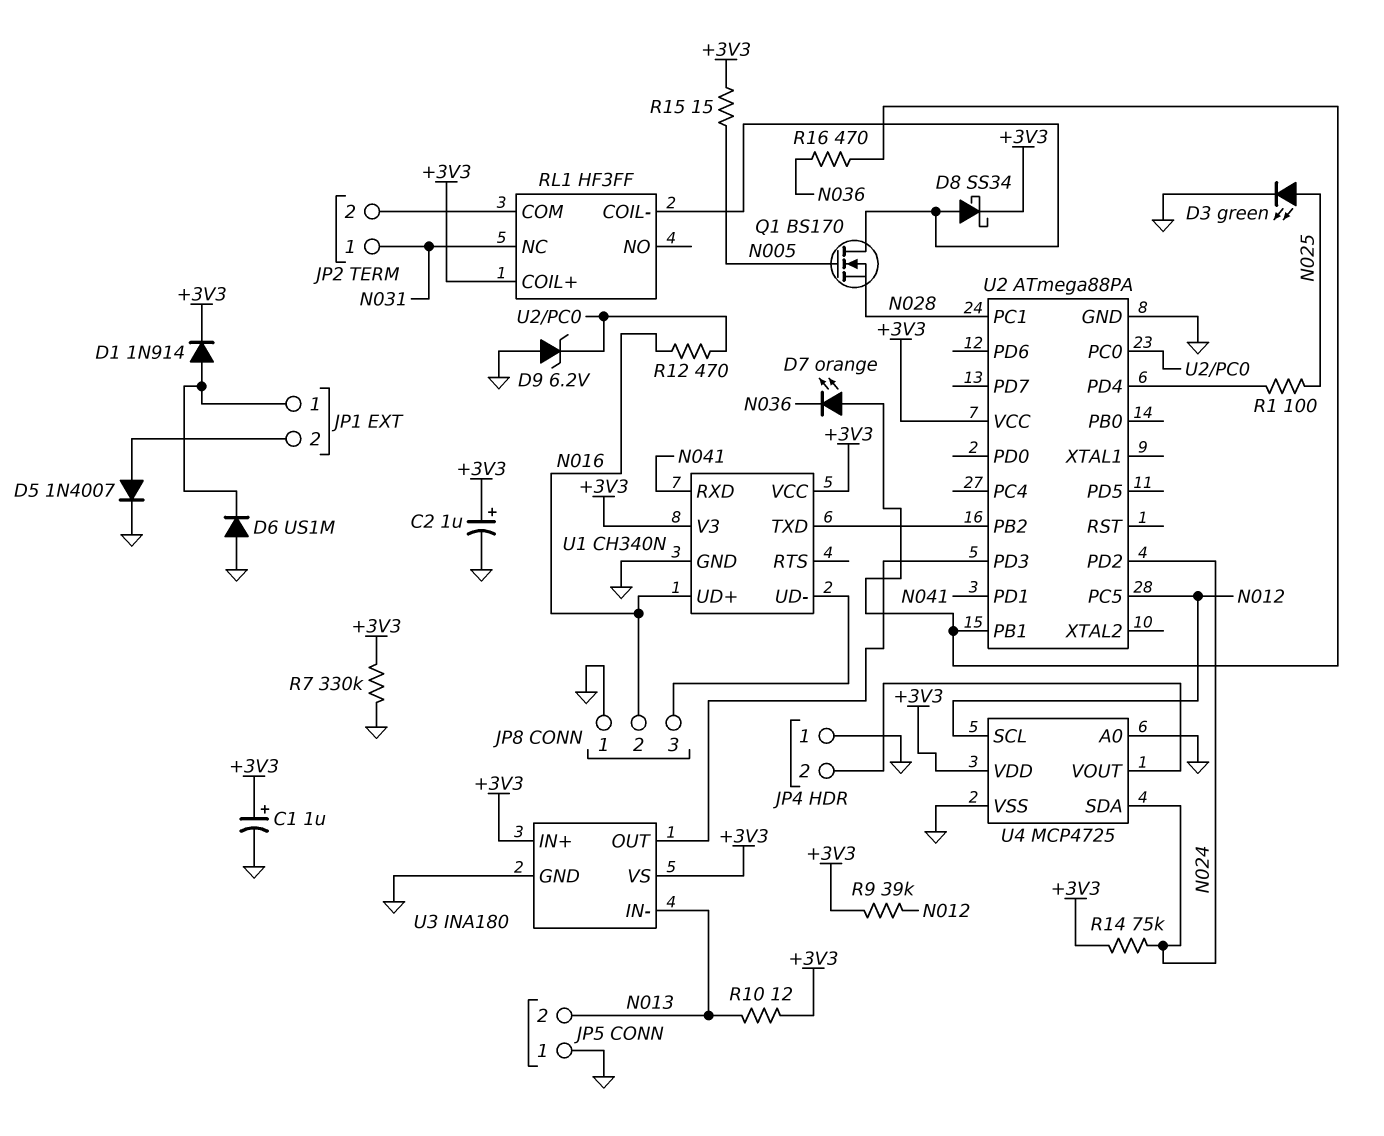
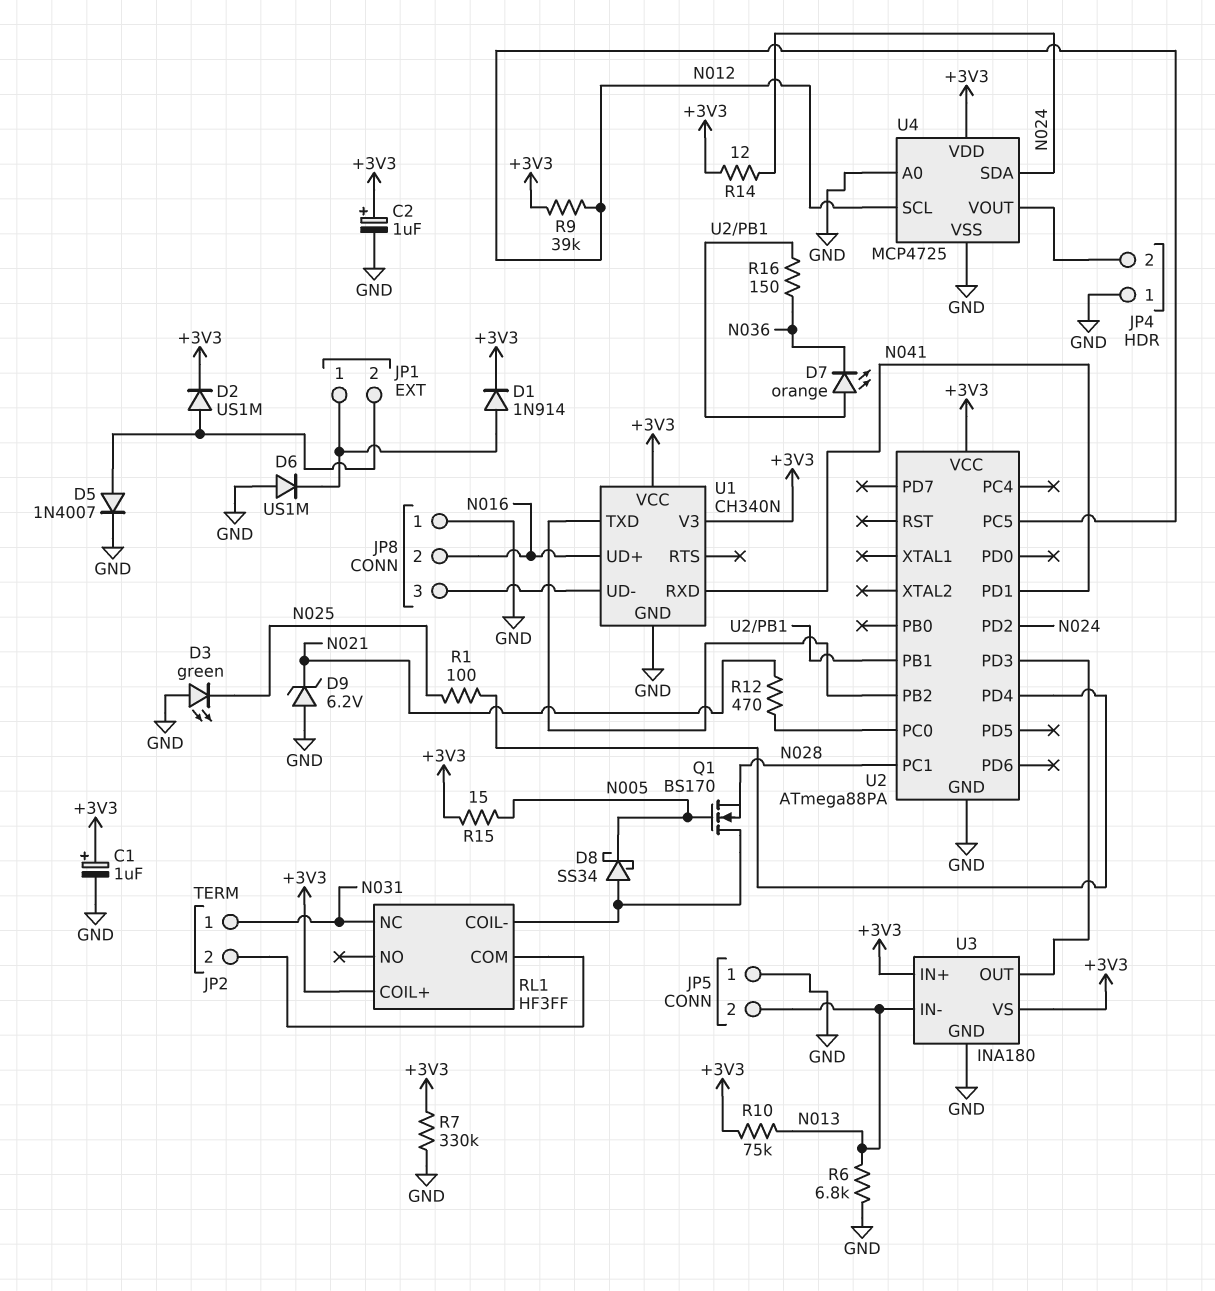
D2: none -> diode US1M (A JP1/2, K +3V3)
D3: LED green (A N025, K GND) -> LED green (A GND, K N025)
D8: schottky SS34 (A RL1/COIL-, K +3V3) -> schottky SS34 (A RL1/COIL-, K N005)
D9: zener 6.2V (A GND, K U2/PC0) -> zener 6.2V (A GND, K N021)
R6: none -> 6.8k (GND, N013)
R10: 12 (+3V3, N013) -> 75k (+3V3, N013)
R12: 470 (N016, U2/PC0) -> 470 (N021, U2/PC0)
R14: 75k (+3V3, N024) -> 12 (+3V3, N024)
R16: 470 (N036, U2/PB1) -> 150 (N036, U2/PB1)

